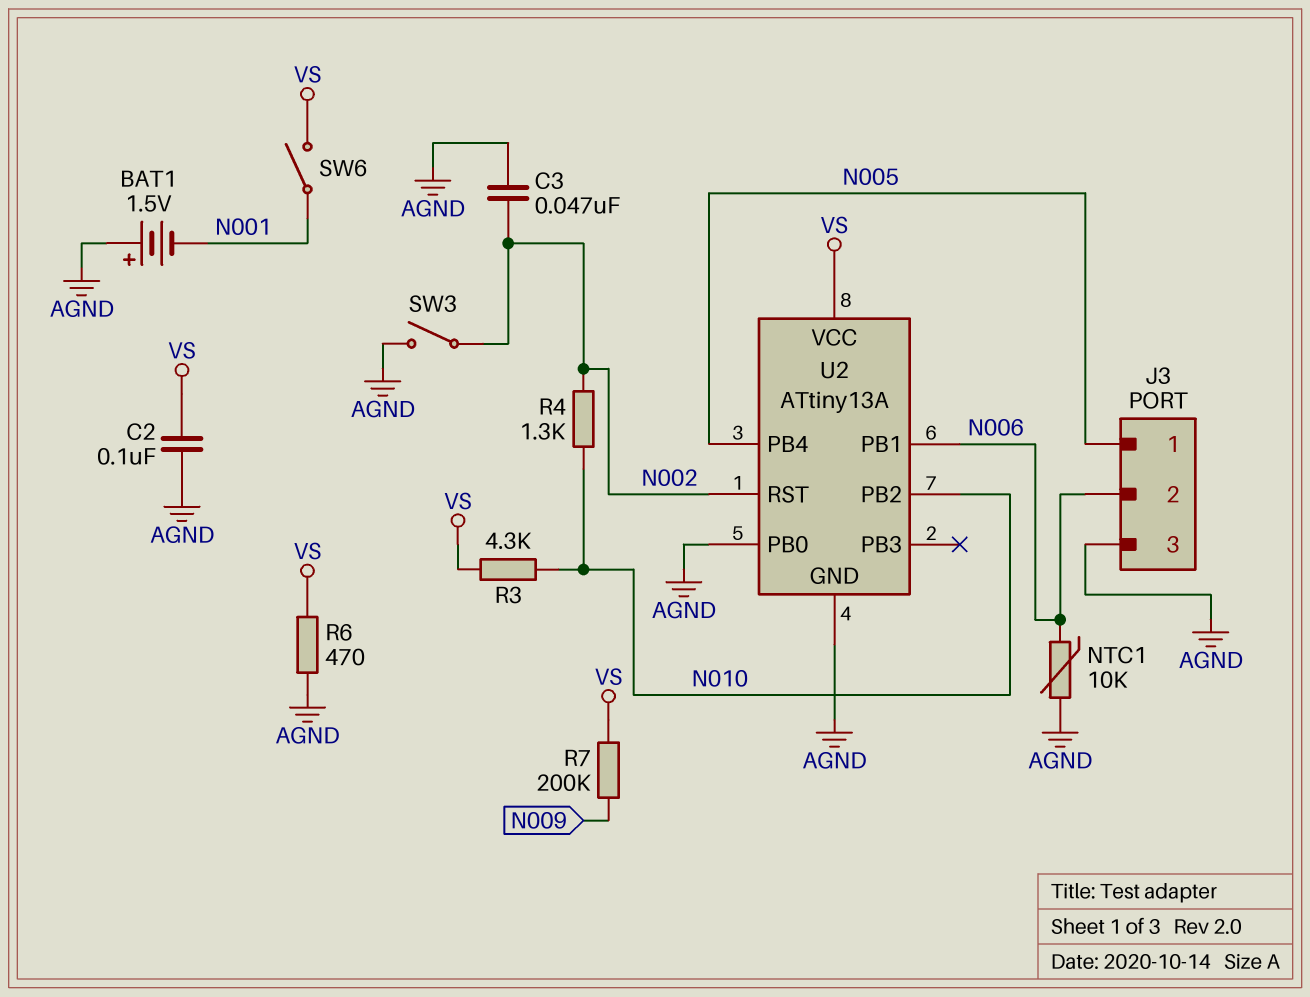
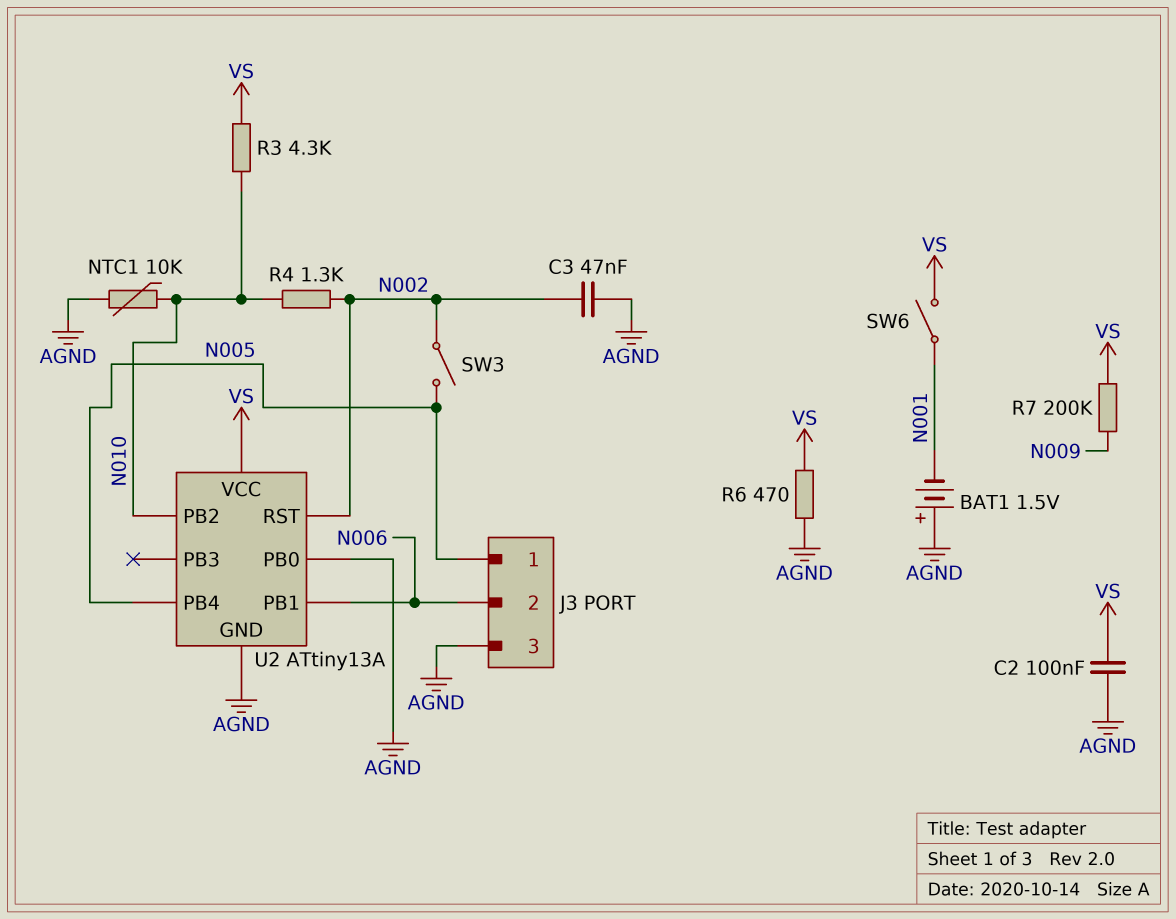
NTC1: 10k (AGND, N006) -> 10k (AGND, N010)
SW3: switch (AGND, N002) -> switch (N002, N005)

